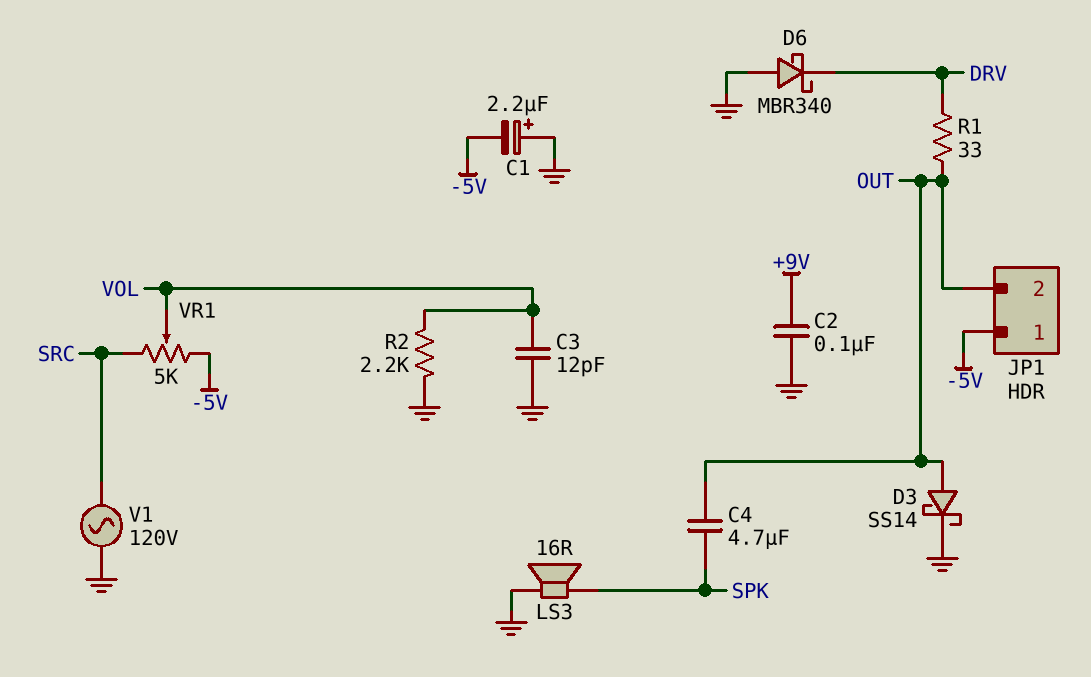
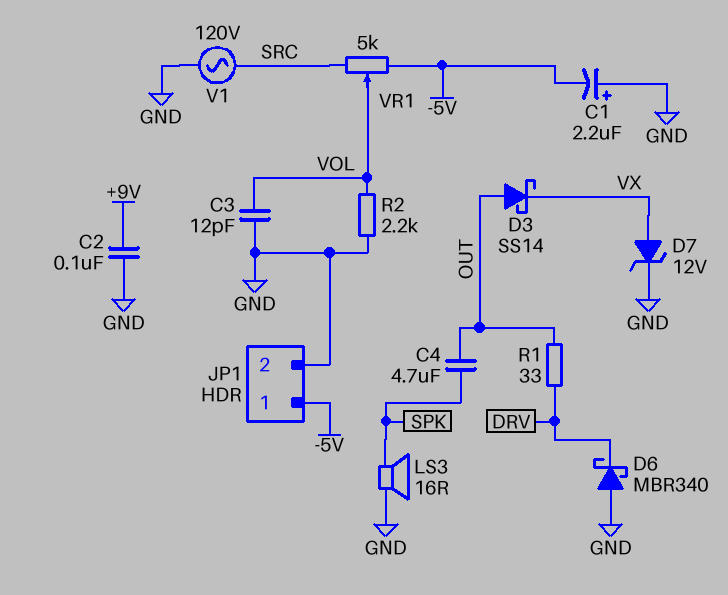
D3: schottky SS14 (A OUT, K GND) -> schottky SS14 (A OUT, K VX)
D7: none -> zener 12V (A VX, K GND)
JP1 pin 2: OUT -> GND

